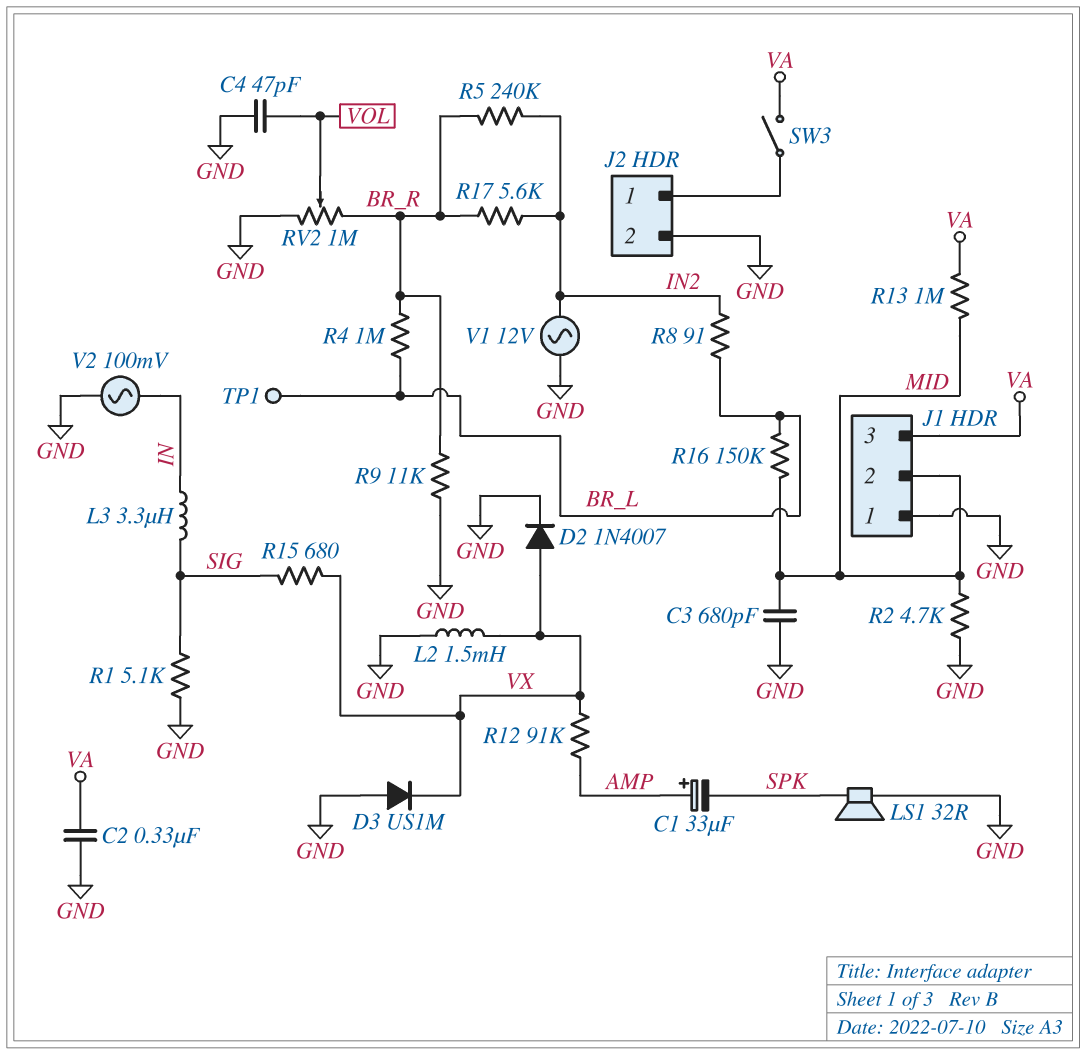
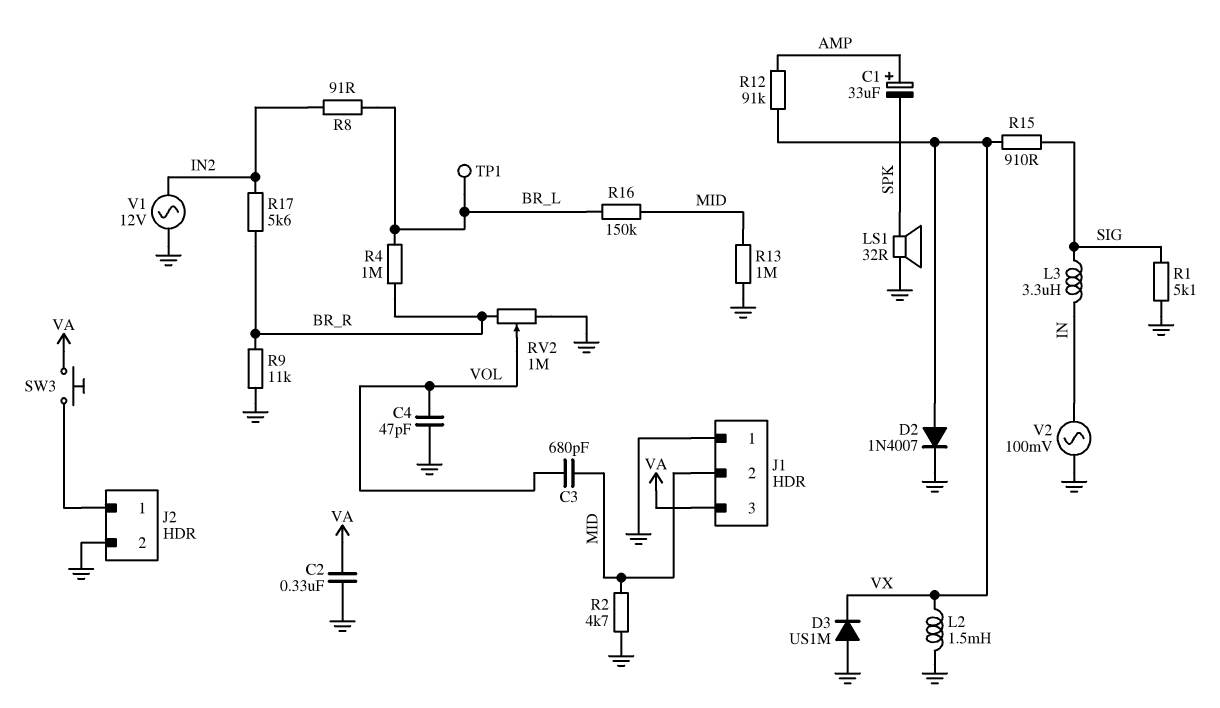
C3: 680pF (GND, MID) -> 680pF (MID, VOL)
R5: 240k (BR_R, IN2) -> none
R13: 1M (MID, VA) -> 1M (GND, MID)
R15: 680 (SIG, VX) -> 910 (SIG, VX)
SW3: switch (J2/1, VA) -> button (J2/1, VA)

